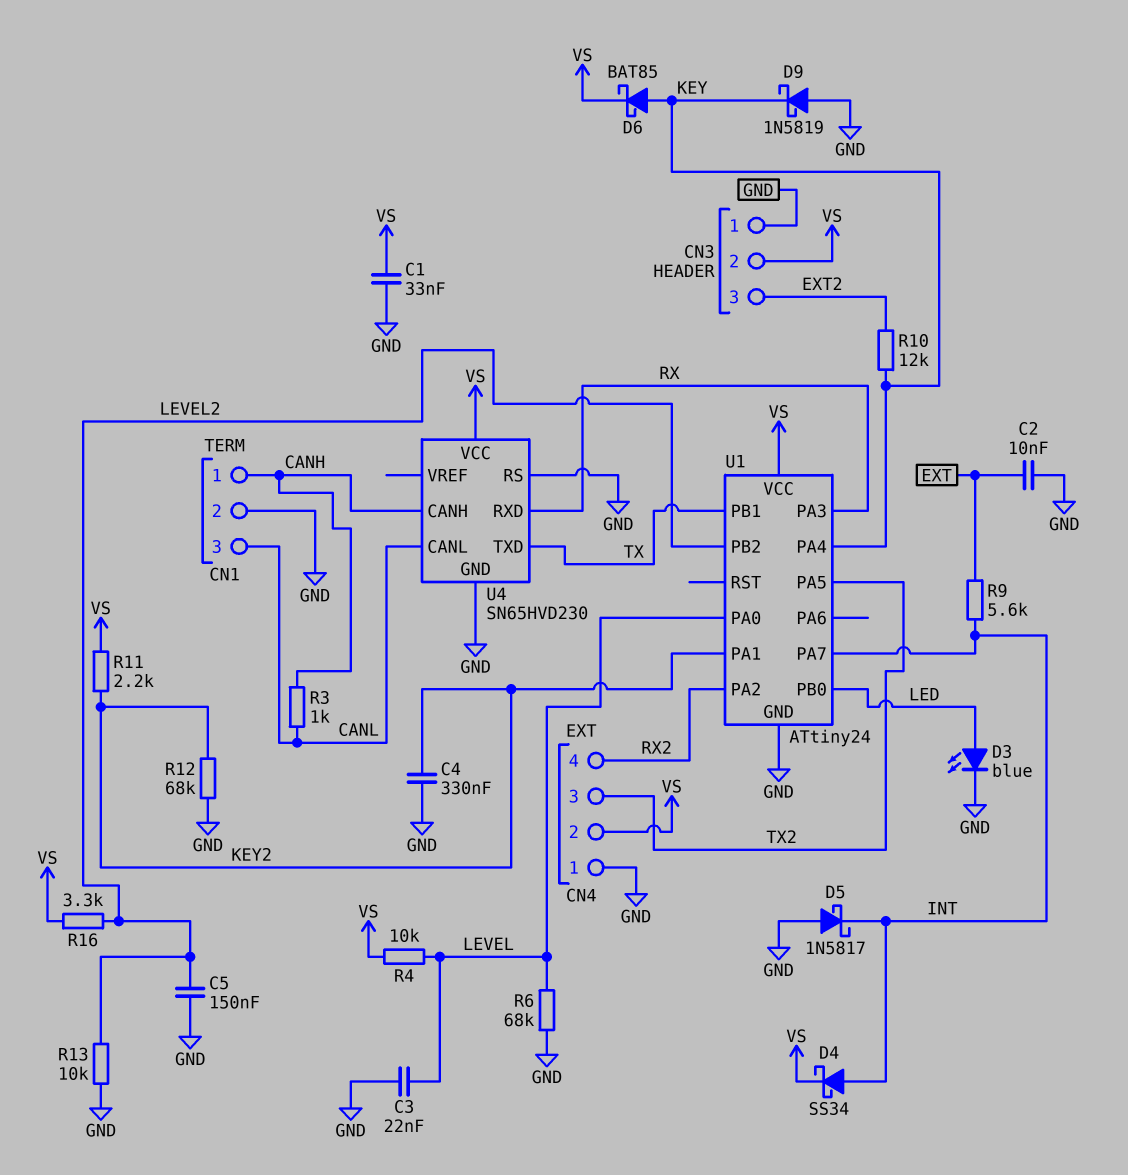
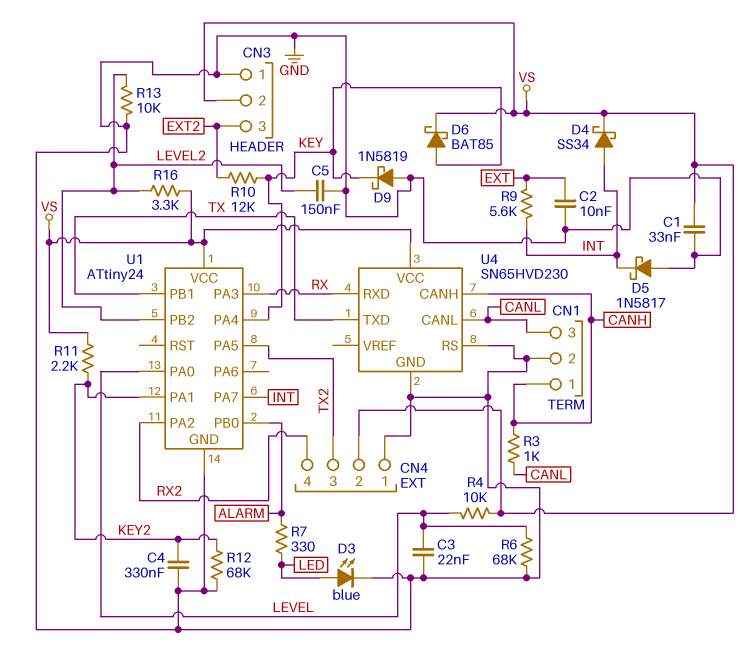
R7: none -> 330 (ALARM, LED)
U1 pin PB0: LED -> ALARM

